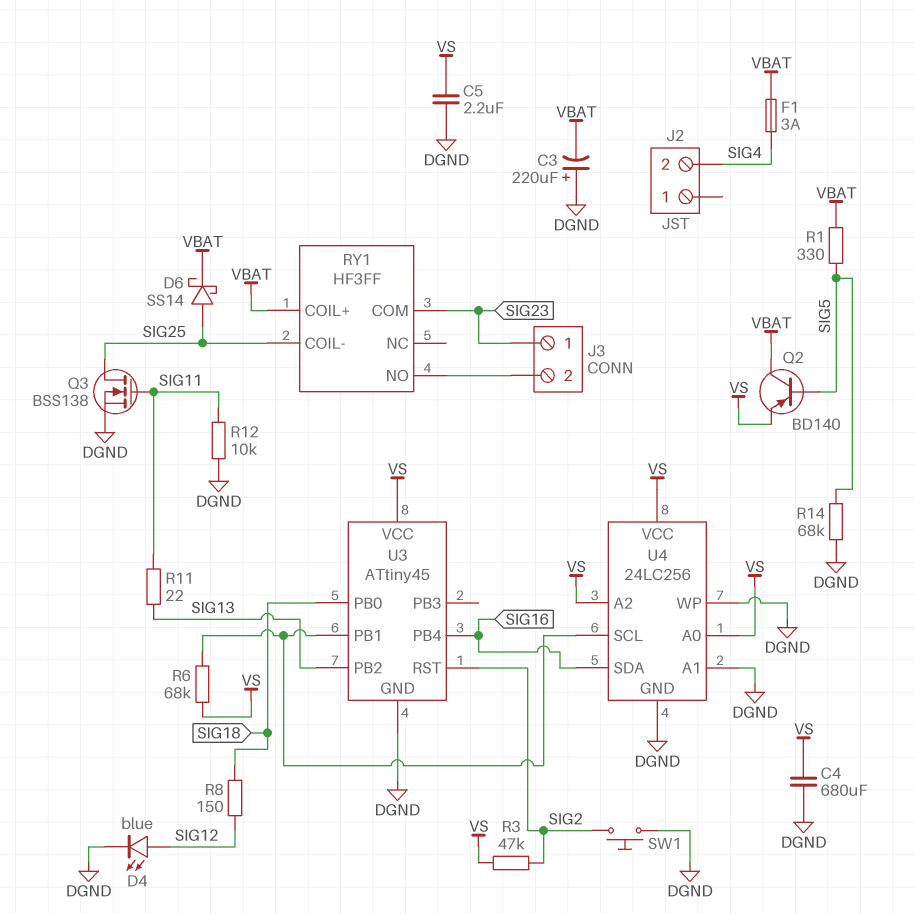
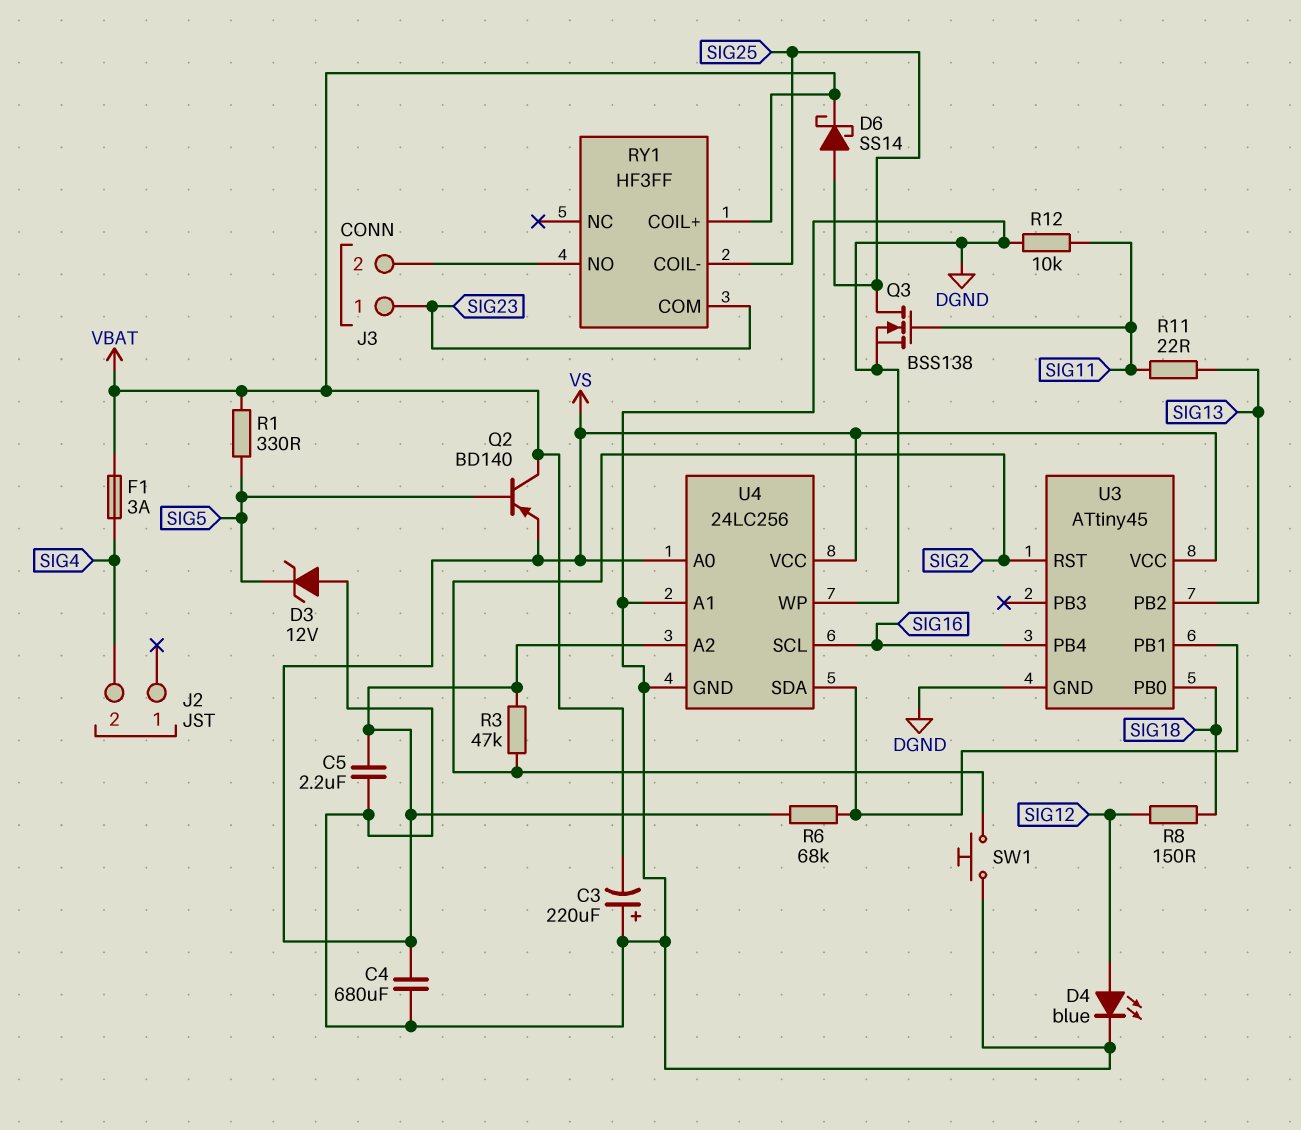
D3: none -> zener 12V (A DGND, K SIG5)
R14: 68k (DGND, SIG5) -> none
U4 pin SCL: U3/PB1 -> SIG16
U4 pin SDA: SIG16 -> U3/PB1

